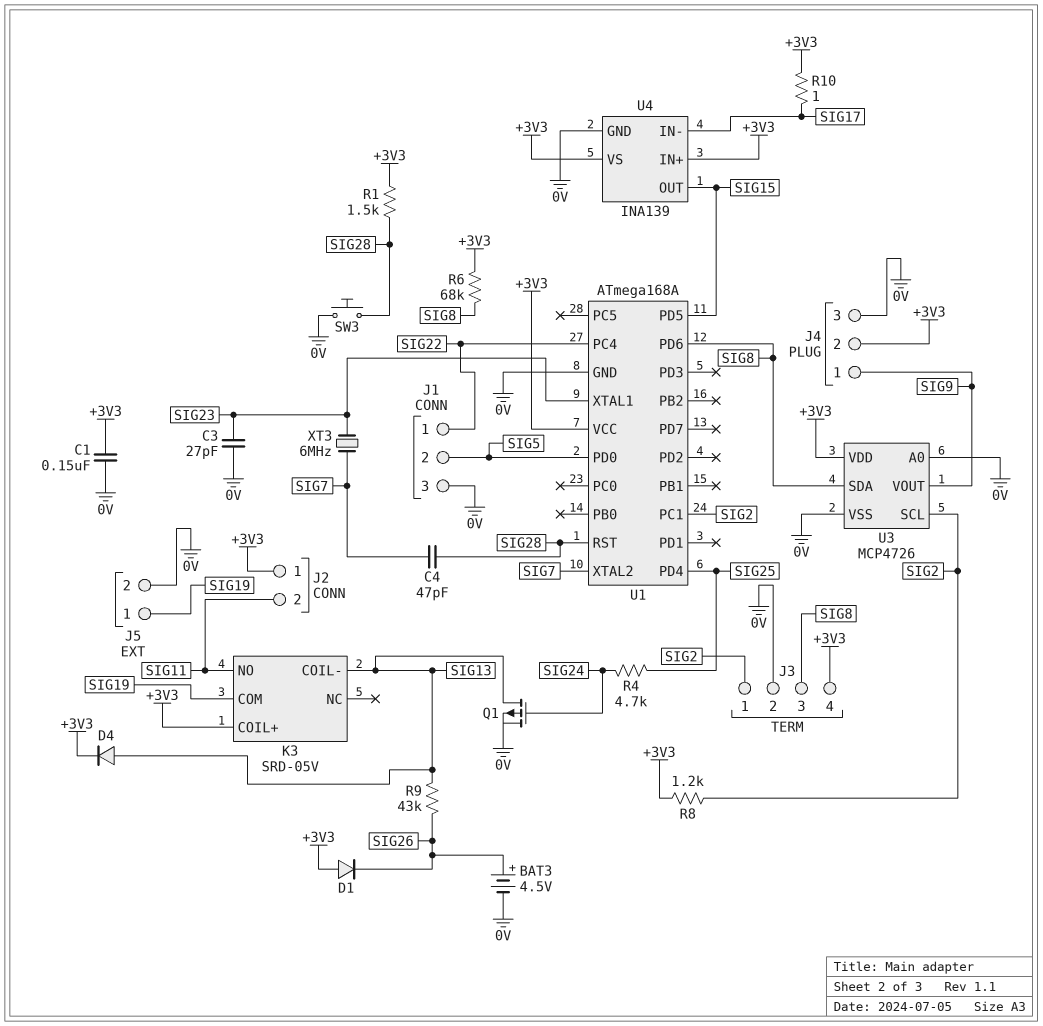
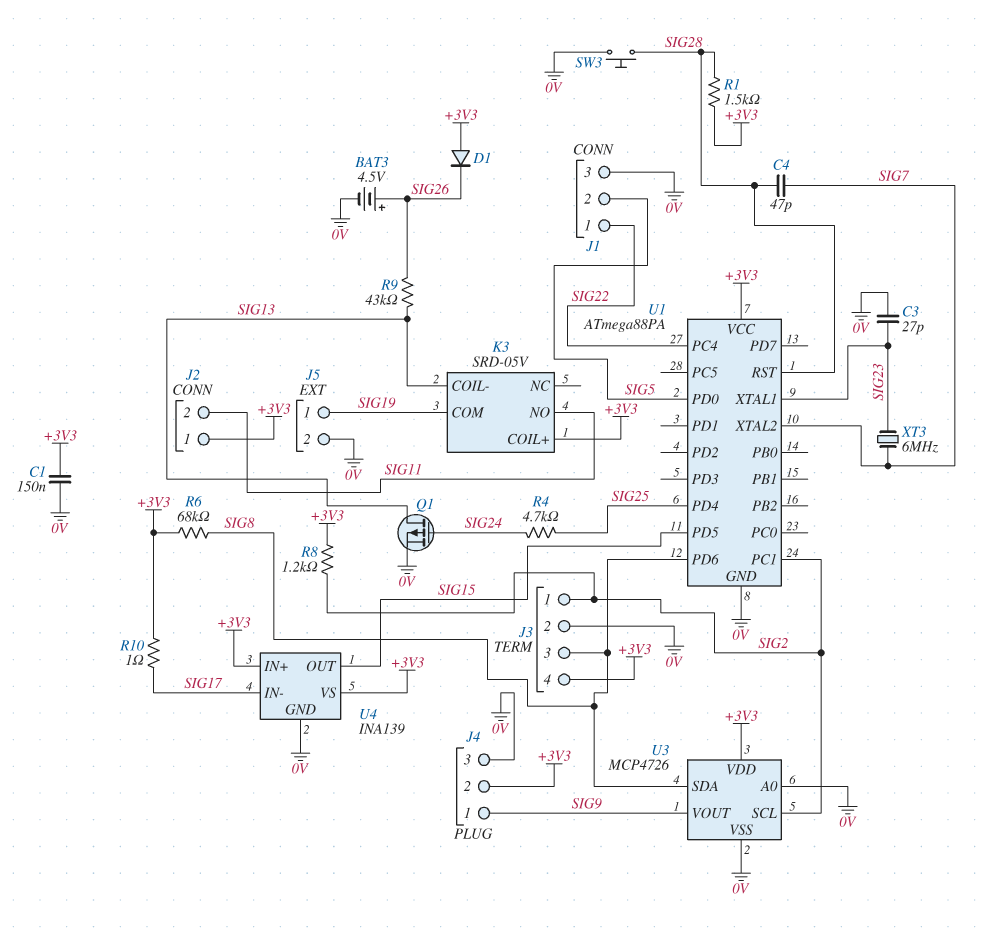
D4: diode (A SIG13, K +3V3) -> none
U1: ATmega168A -> ATmega88PA

